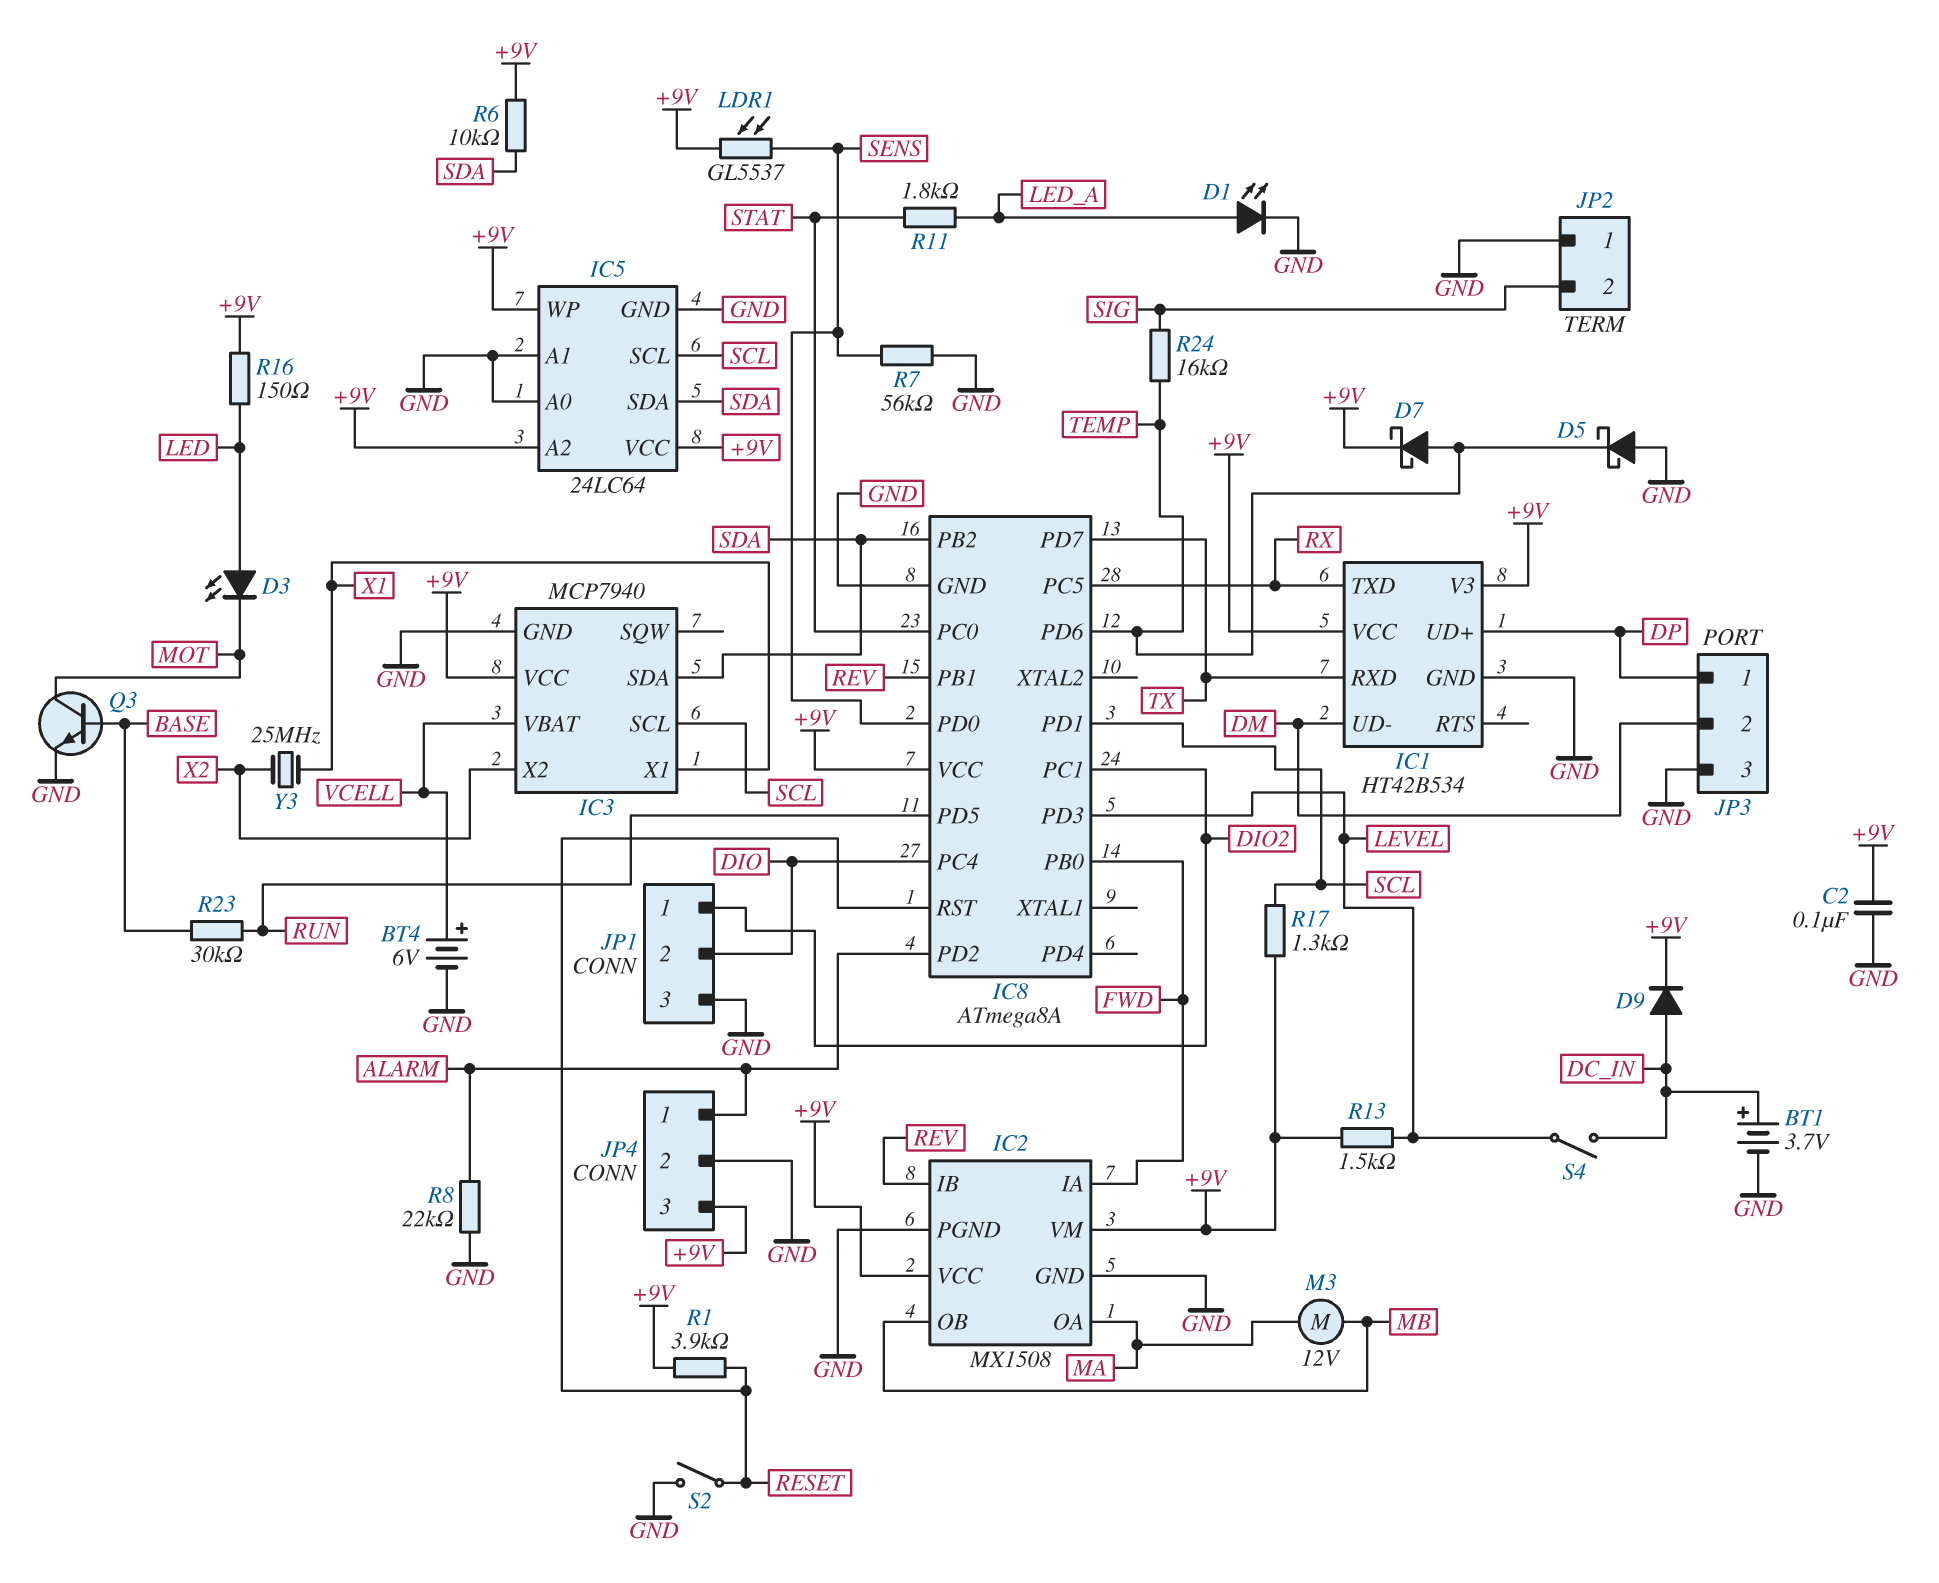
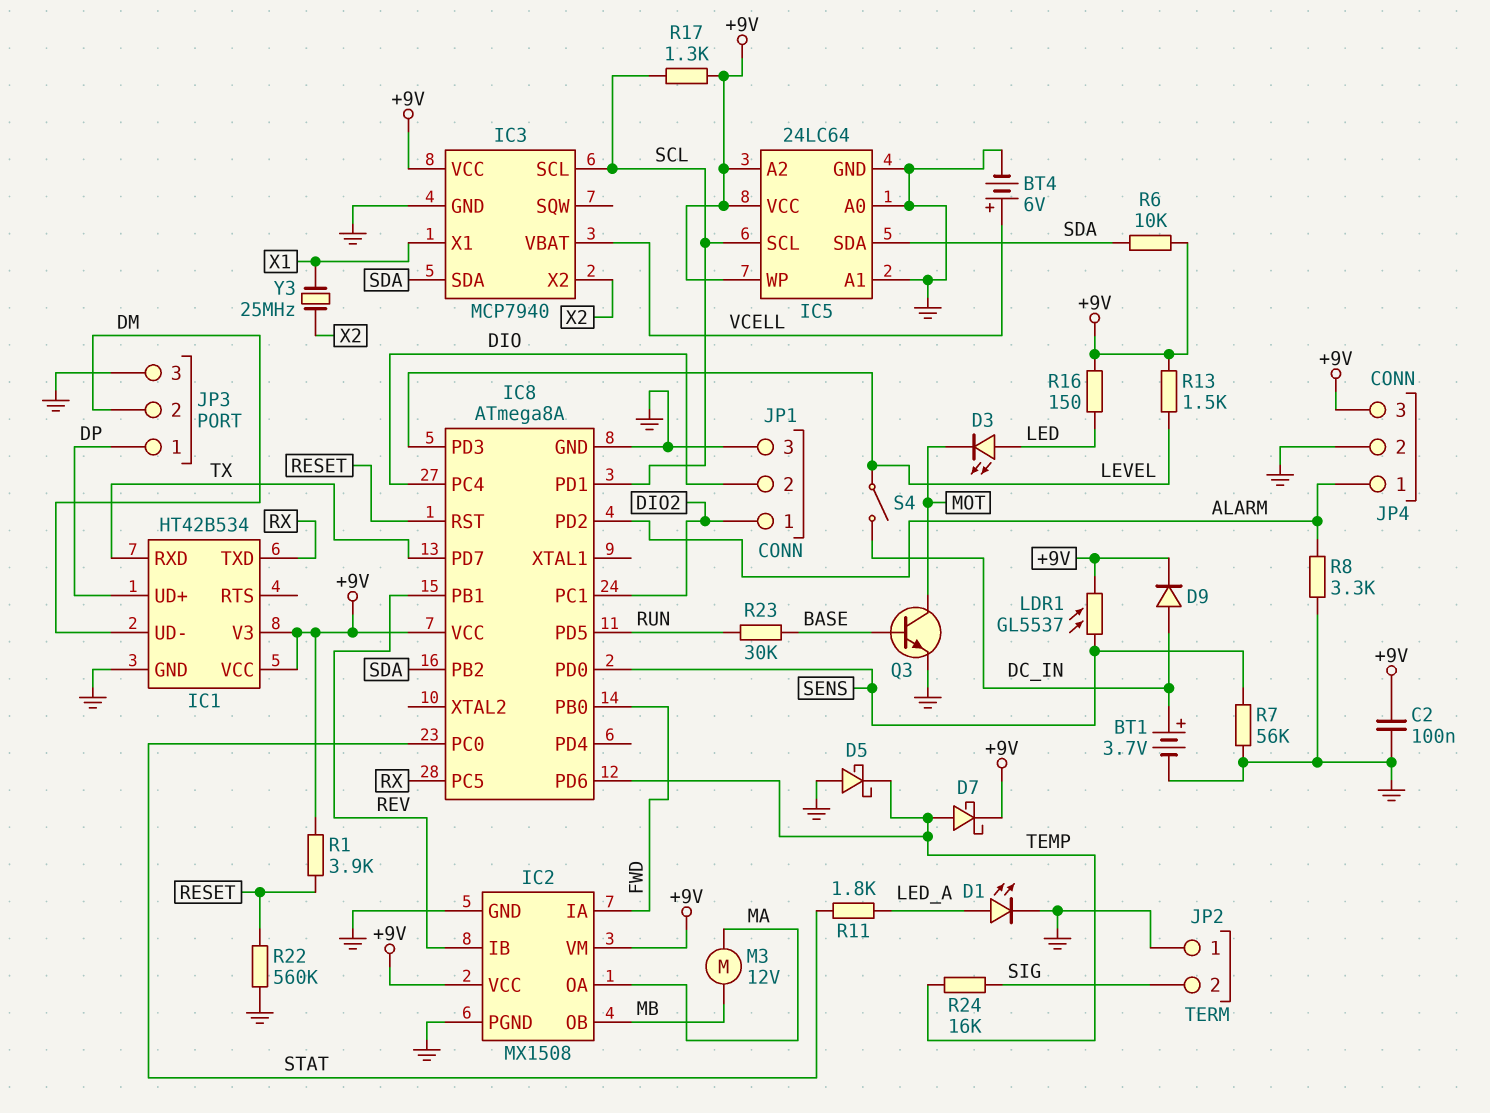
R8: 22k (ALARM, GND) -> 3.3k (ALARM, GND)
R22: none -> 560k (GND, RESET)
S2: switch (GND, RESET) -> none

